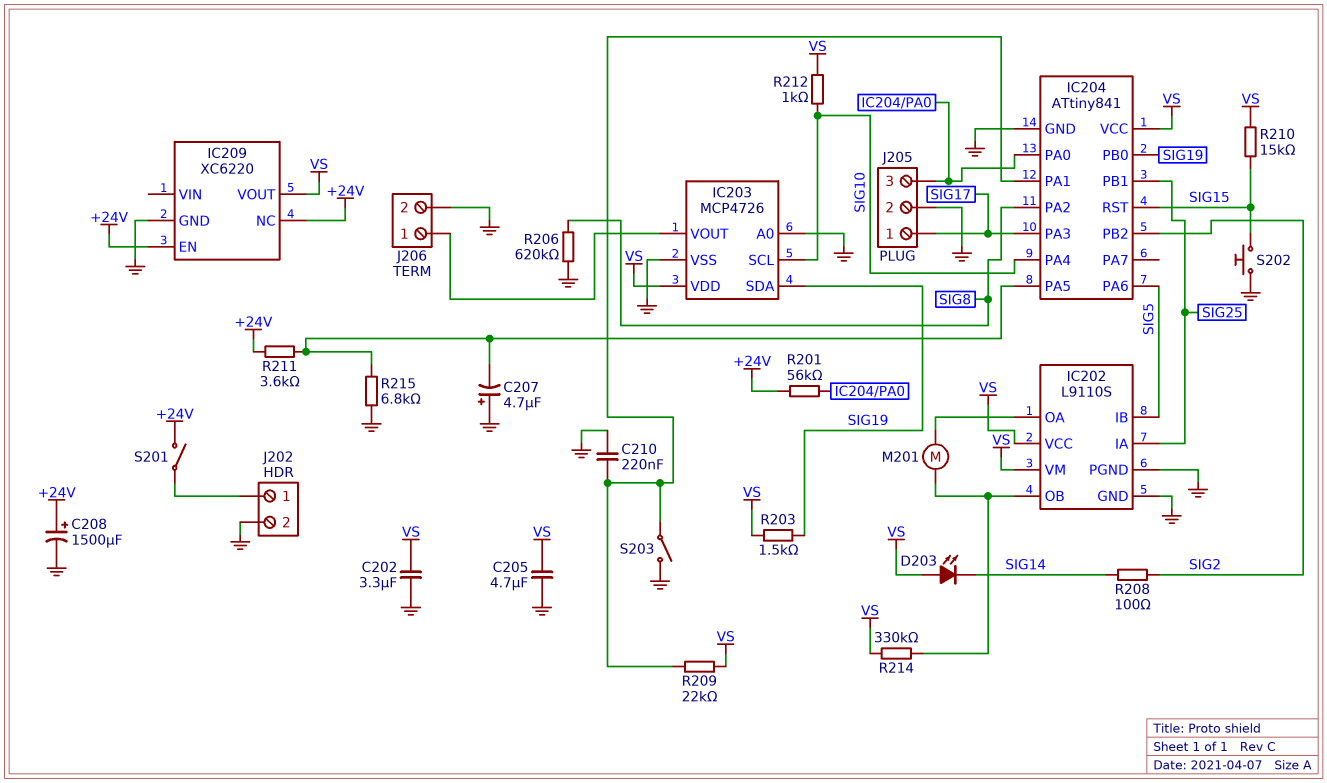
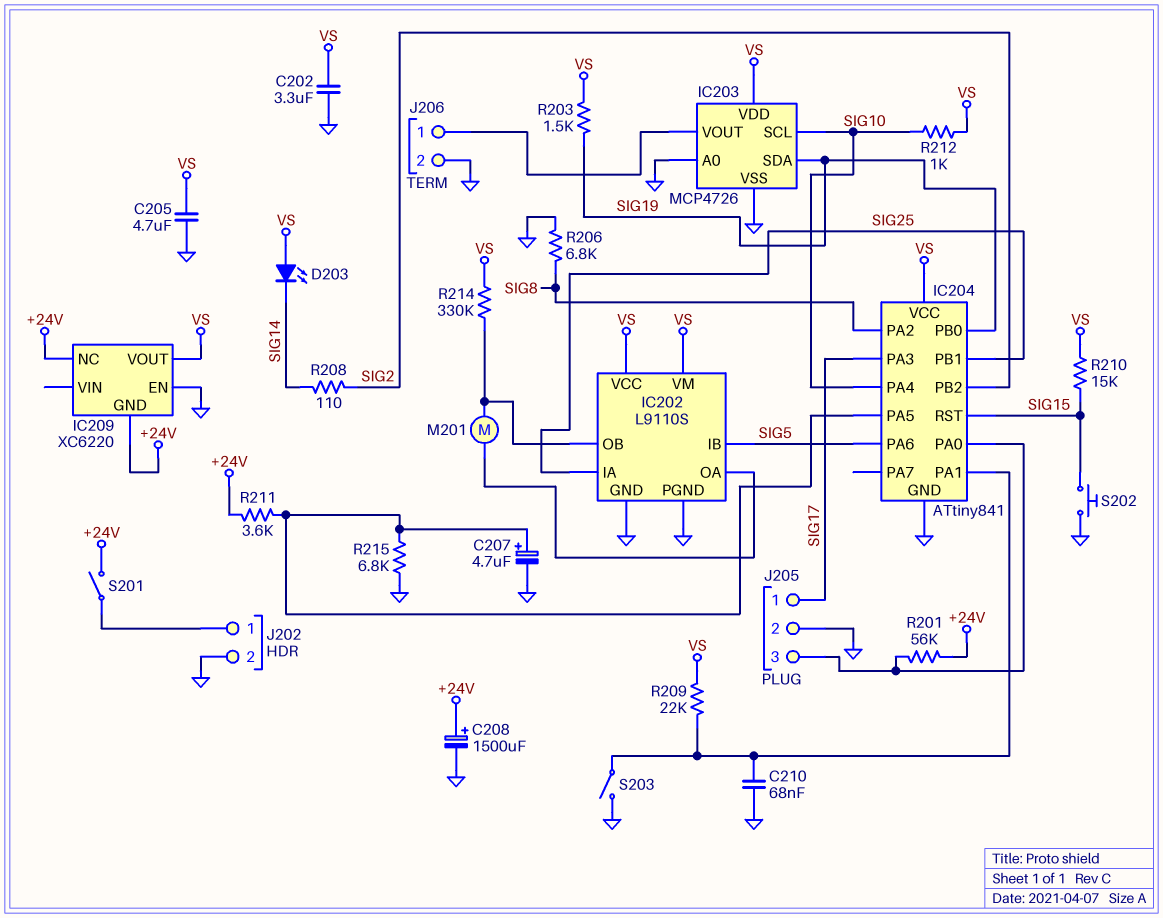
C207: 4.7uF (plus GND, minus IC204/PA5) -> 4.7uF (plus IC204/PA5, minus GND)
C210: 220nF (GND, IC204/PA1) -> 68nF (GND, IC204/PA1)
IC209 pin EN: +24V -> GND
IC209 pin GND: GND -> +24V
R206: 620k (GND, SIG8) -> 6.8k (GND, SIG8)
R208: 100 (SIG2, SIG14) -> 110 (SIG2, SIG14)

